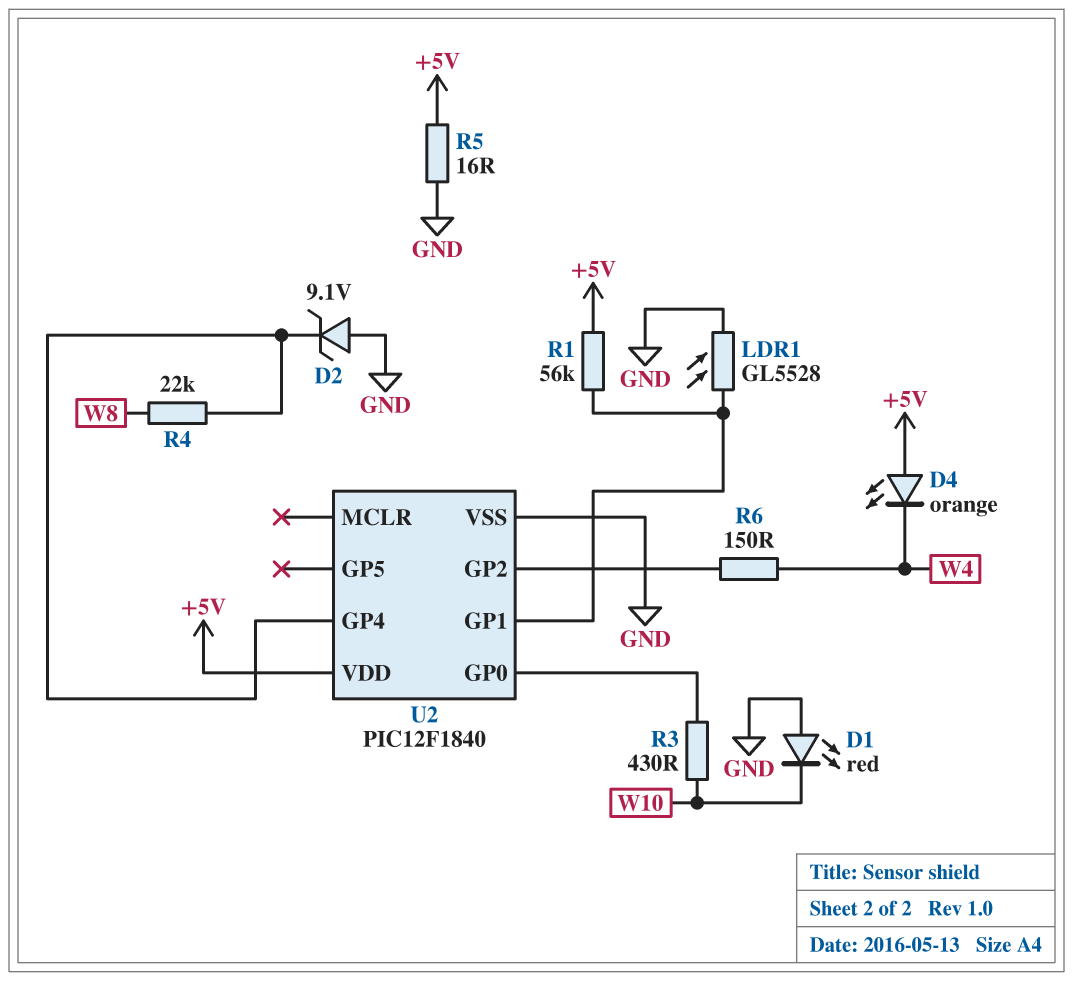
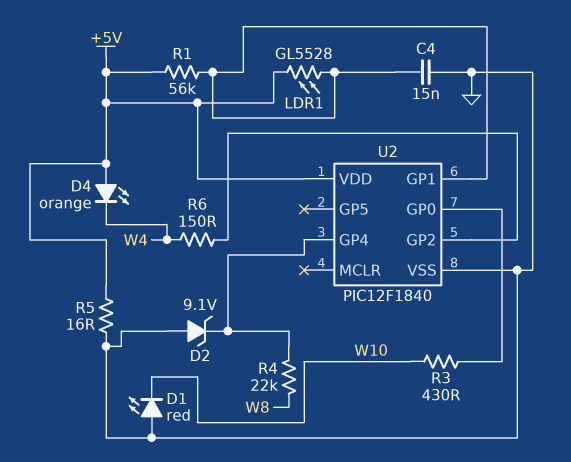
C4: none -> 15nF (GND, U2/GP1)
LDR1: GL5528 (GND, U2/GP1) -> GL5528 (+5V, U2/GP1)

